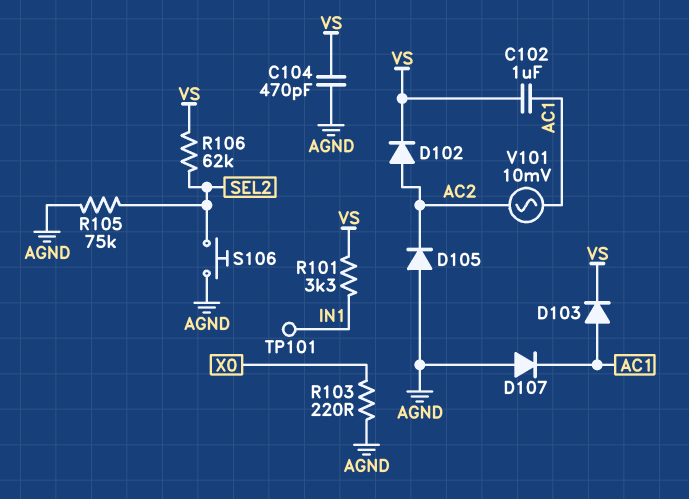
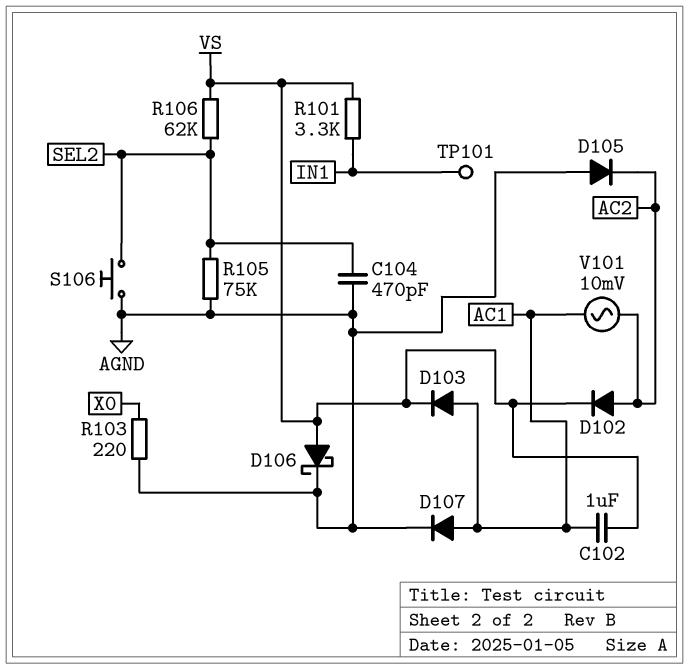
C104: 470pF (AGND, VS) -> 470pF (AGND, SEL2)
D106: none -> schottky (A VS, K AGND)
D107: diode (A AGND, K AC1) -> diode (A AC1, K AGND)

